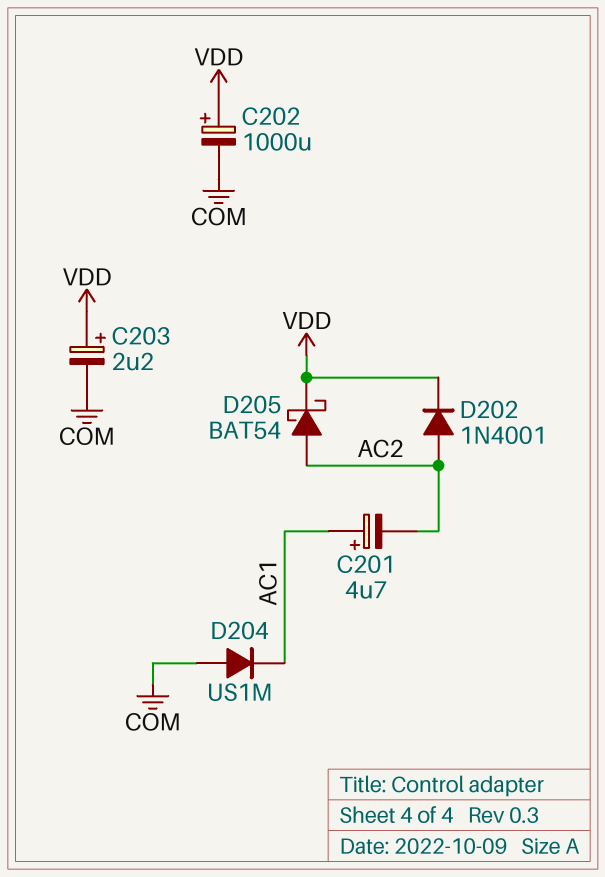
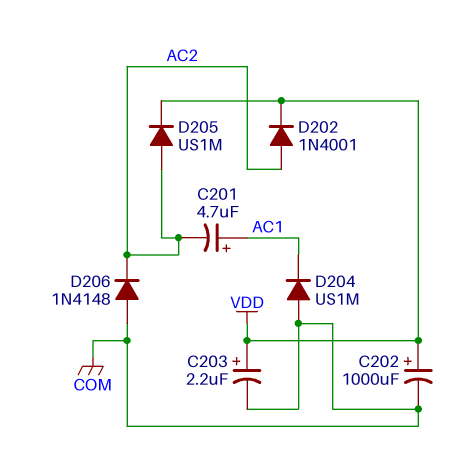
D205: schottky BAT54 (A AC2, K VDD) -> diode US1M (A AC2, K VDD)
D206: none -> diode 1N4148 (A COM, K AC2)

